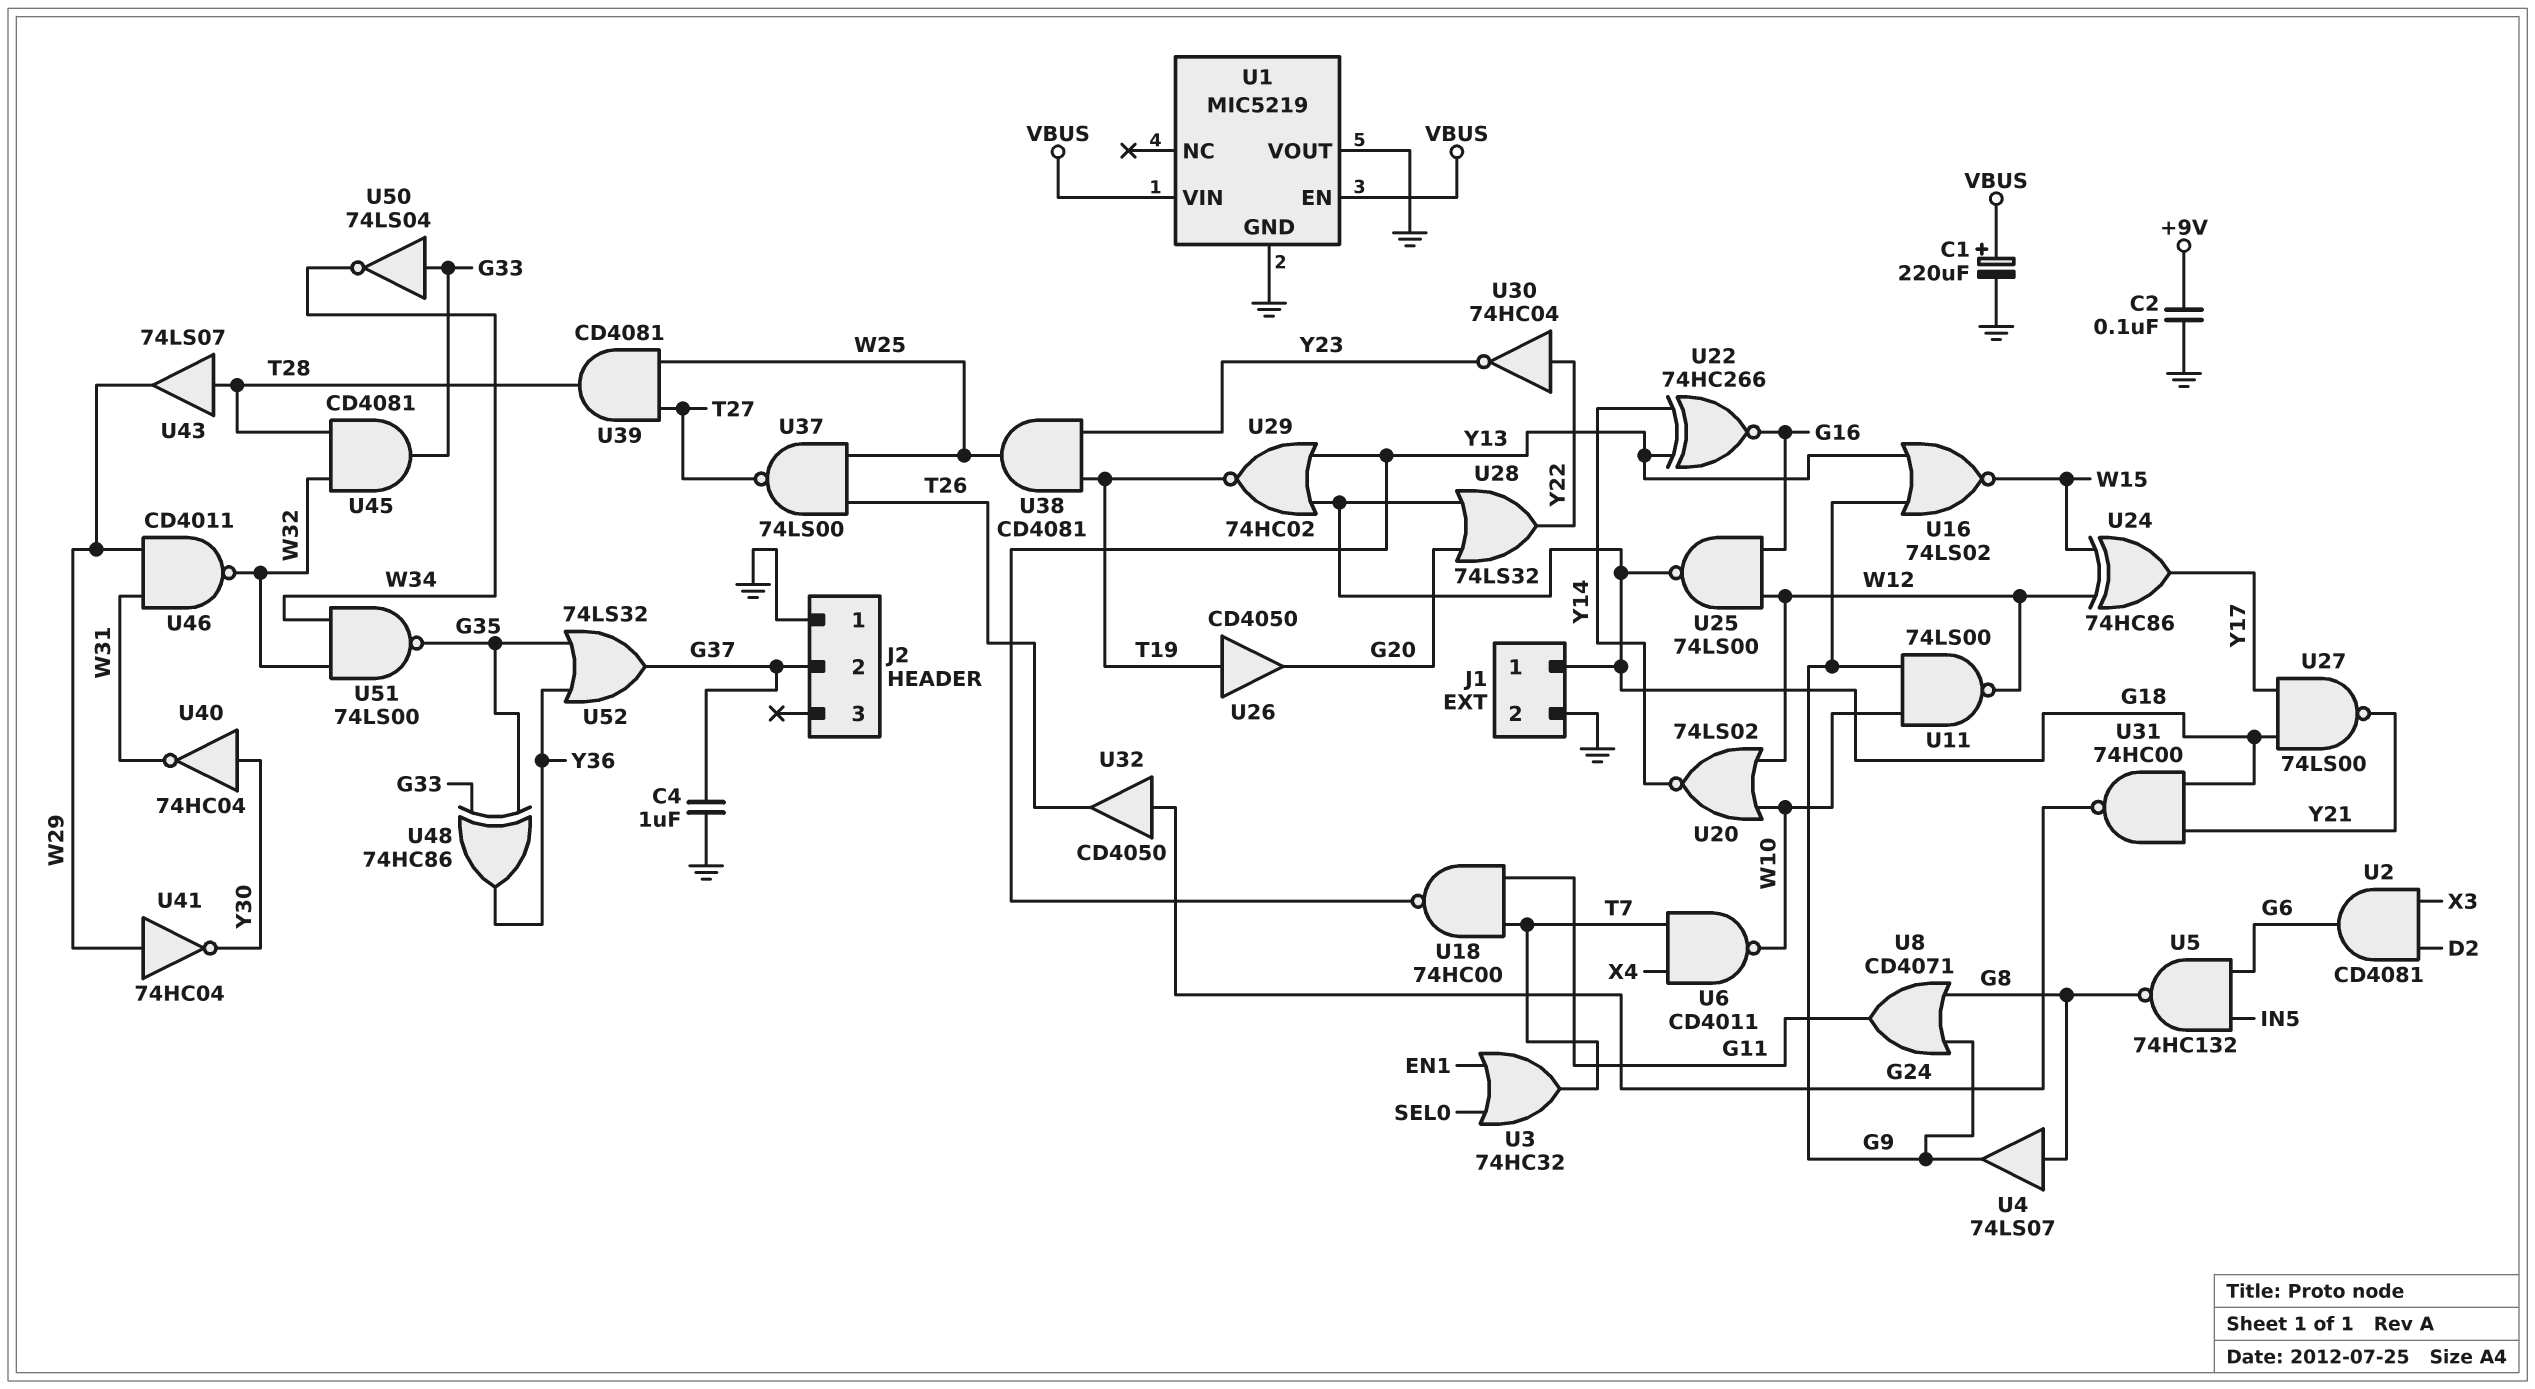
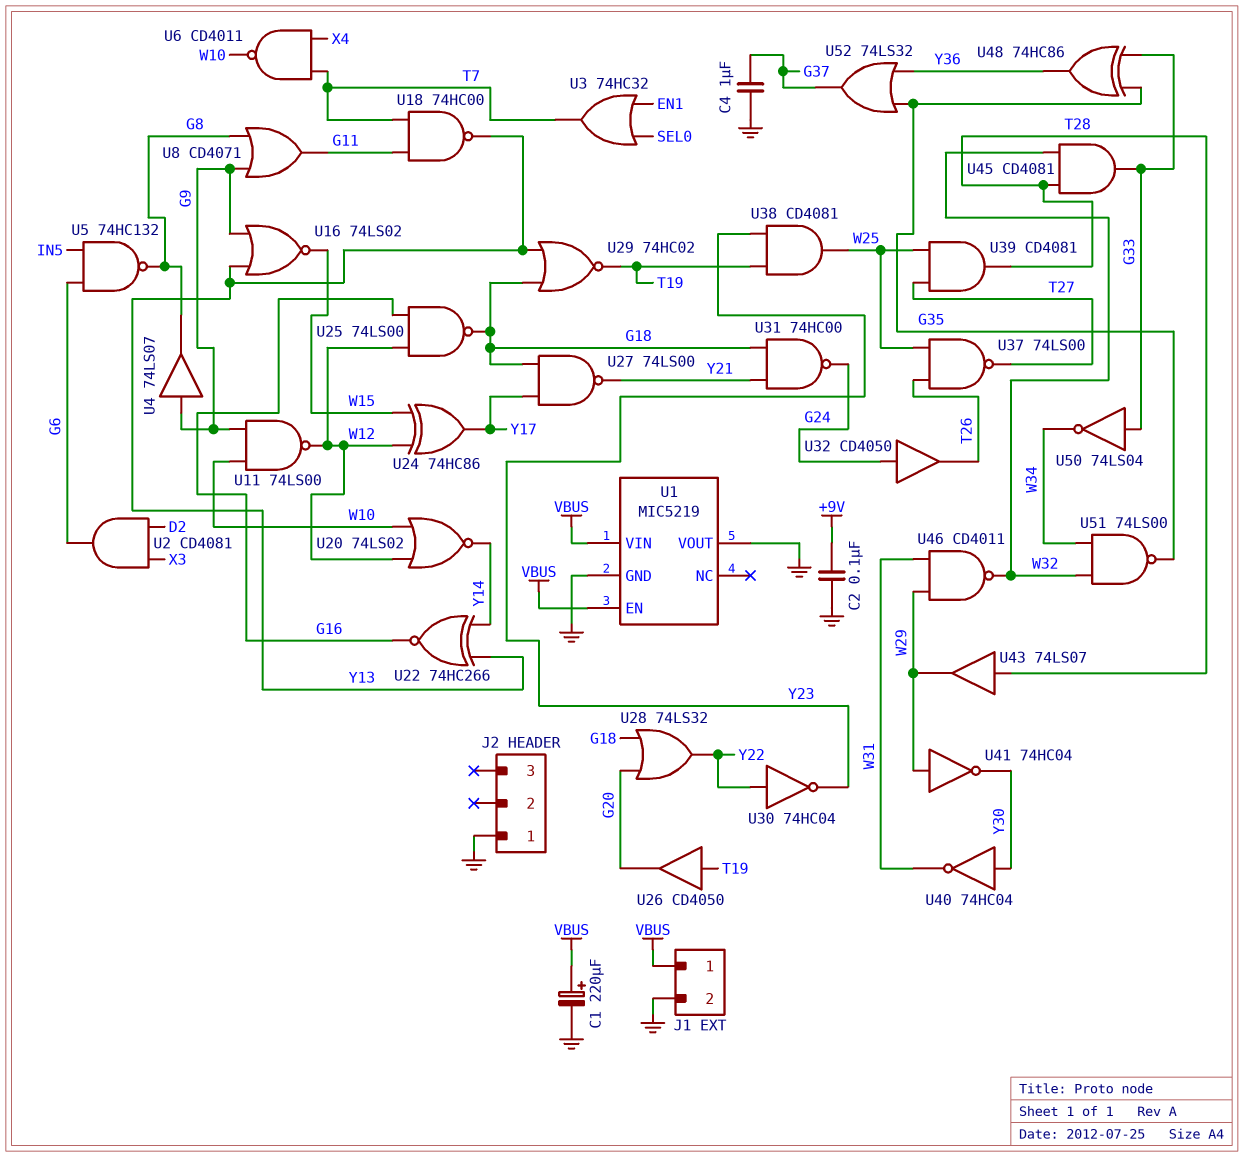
J1 pin 1: G18 -> VBUS
J2 pin 2: G37 -> none
U4: buffer 74LS07 (in G8, out G9) -> buffer 74LS07 (in G9, out G8)

